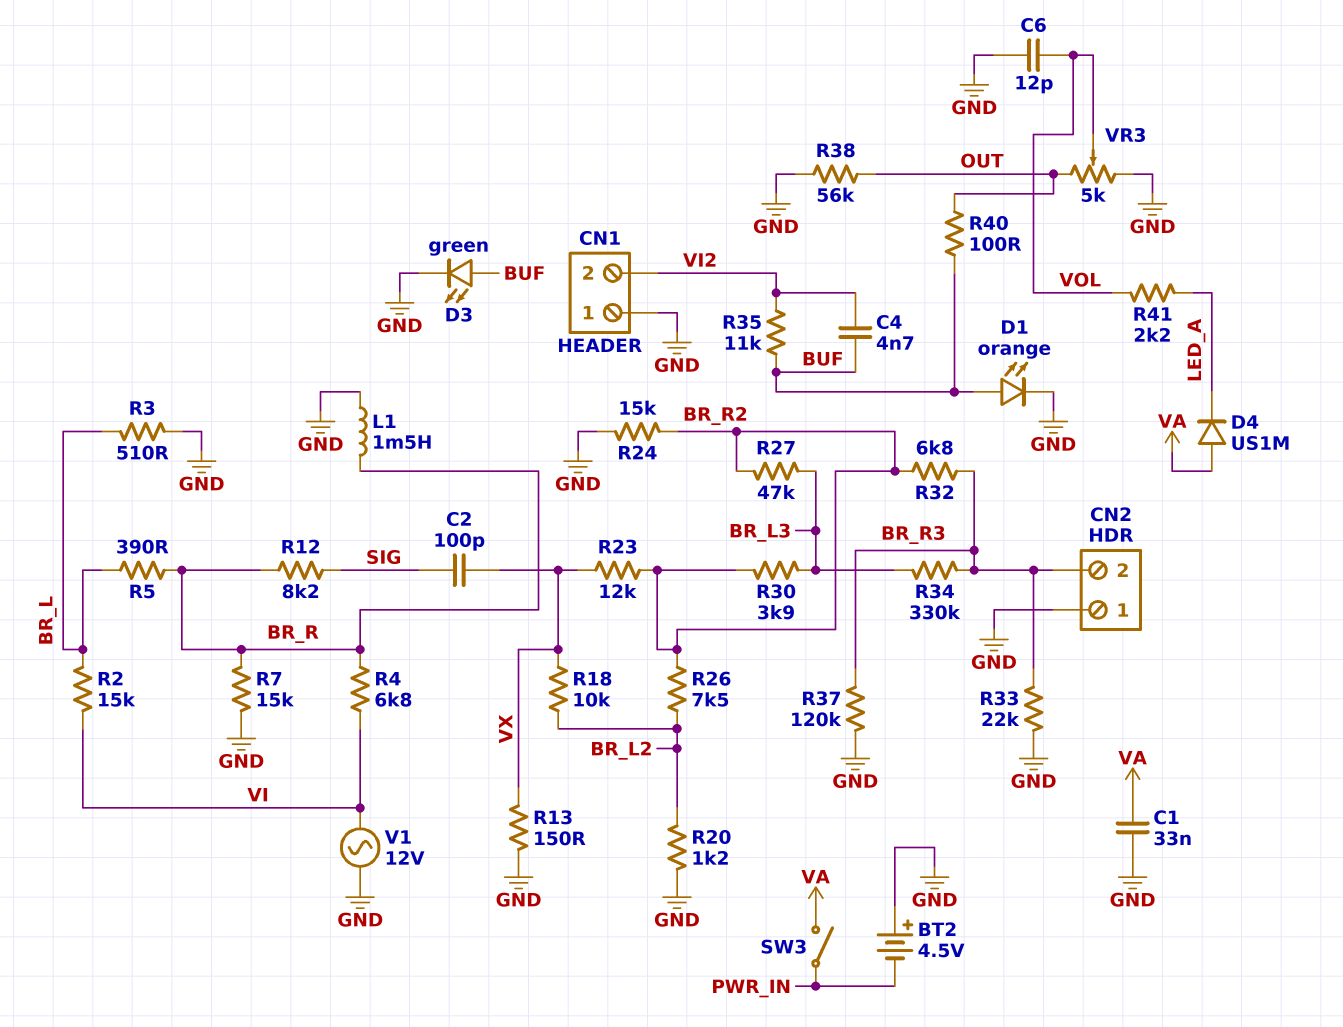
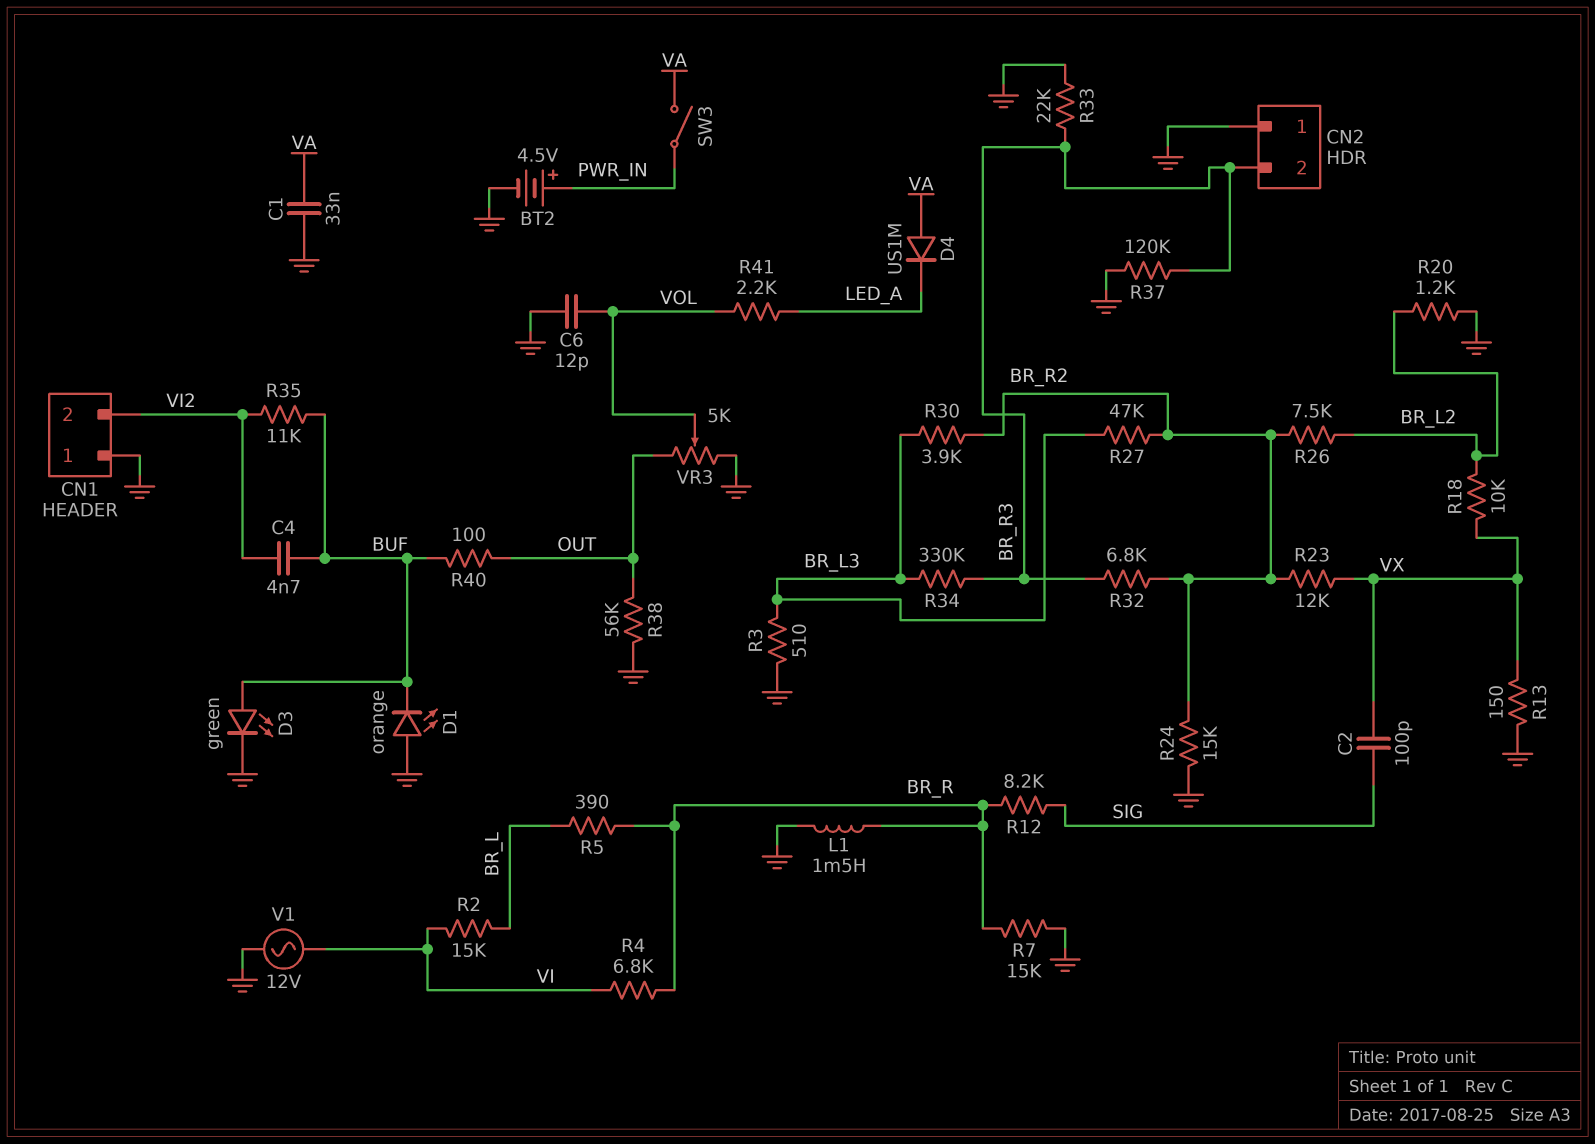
BT2: 4.5V (plus GND, minus PWR_IN) -> 4.5V (plus PWR_IN, minus GND)
D1: LED orange (A BUF, K GND) -> LED orange (A GND, K BUF)
R3: 510 (BR_L, GND) -> 510 (BR_L3, GND)

